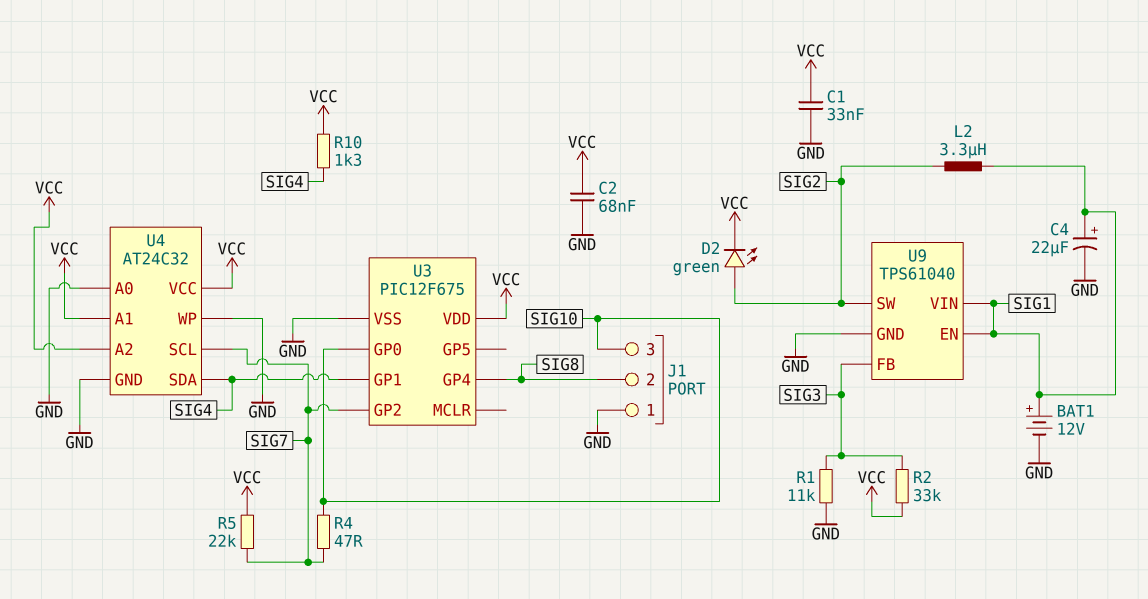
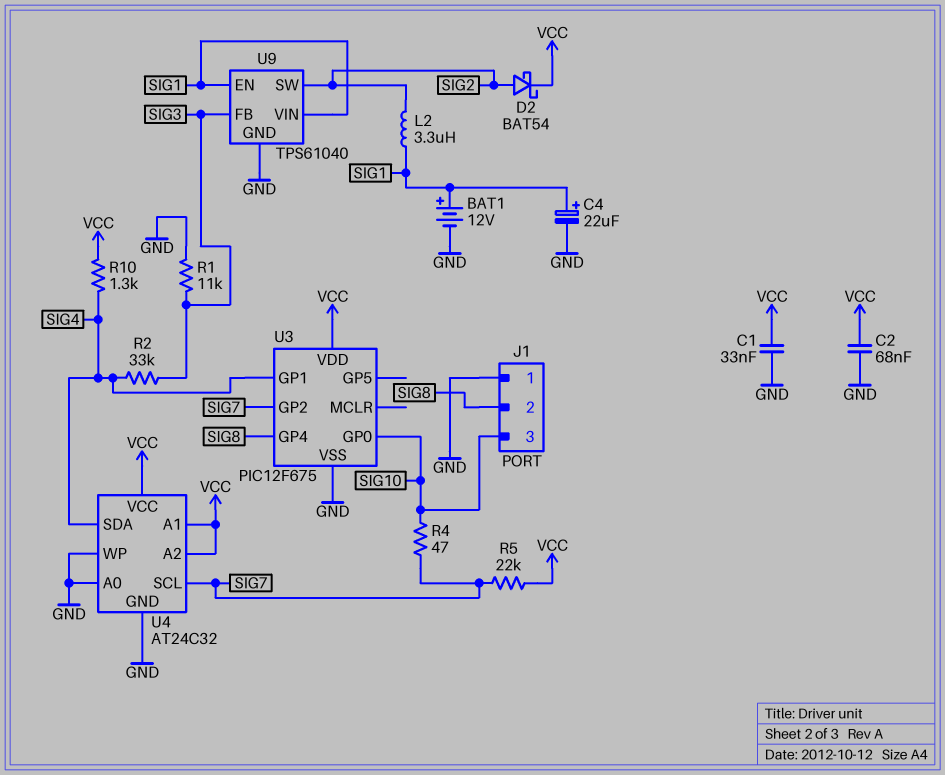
D2: LED green (A SIG2, K VCC) -> schottky BAT54 (A SIG2, K VCC)
R2: 33k (SIG3, VCC) -> 33k (SIG3, SIG4)

